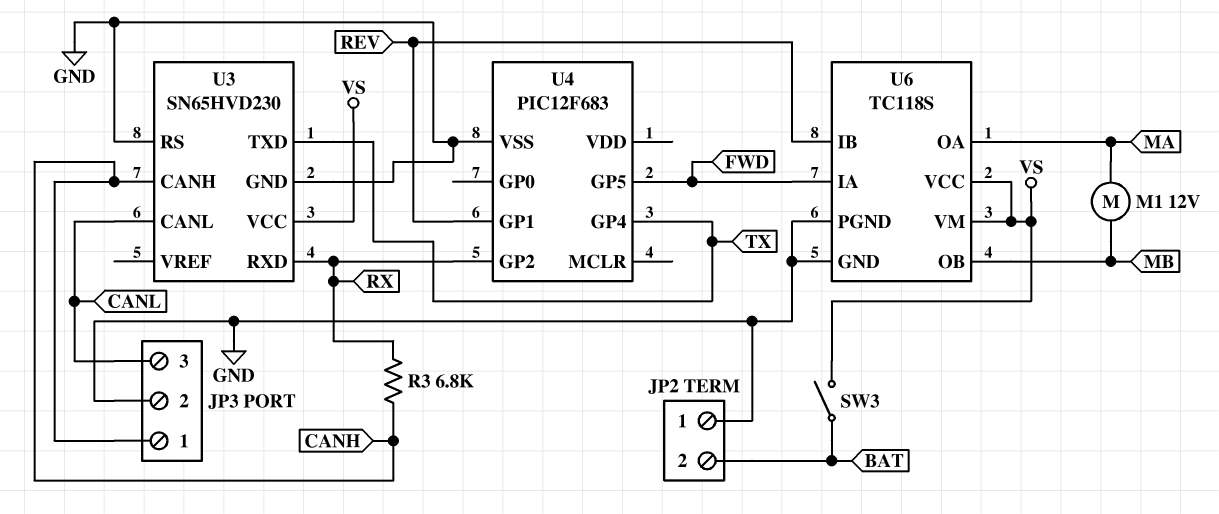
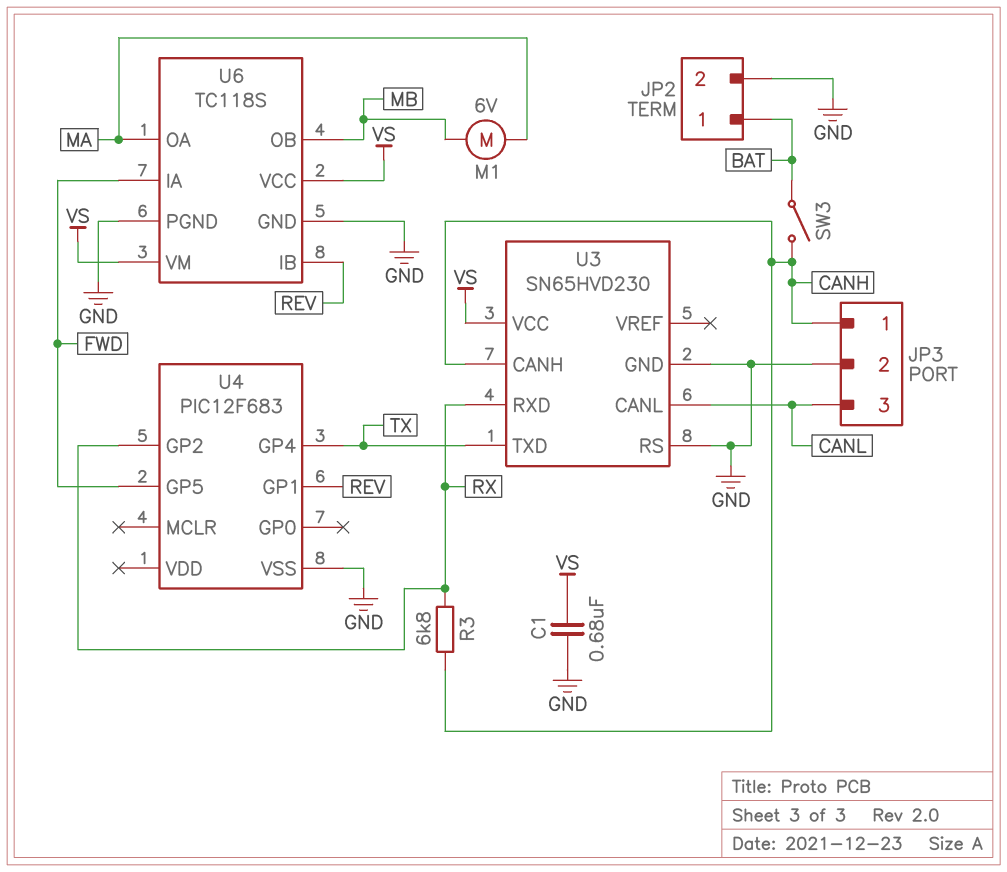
C1: none -> 680nF (GND, VS)
JP2 pin 1: GND -> BAT
JP2 pin 2: BAT -> GND
M1: motor 12V (MA, MB) -> motor 6V (MA, MB)
SW3: switch (BAT, VS) -> switch (BAT, CANH)

